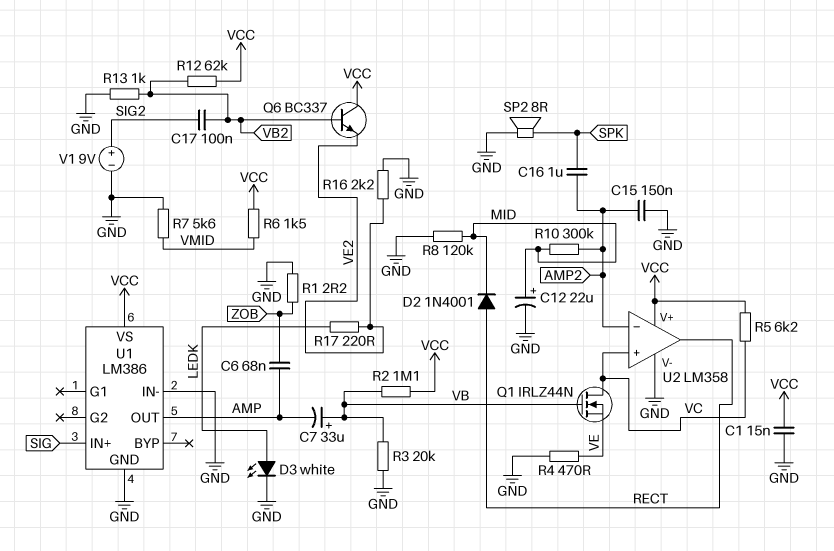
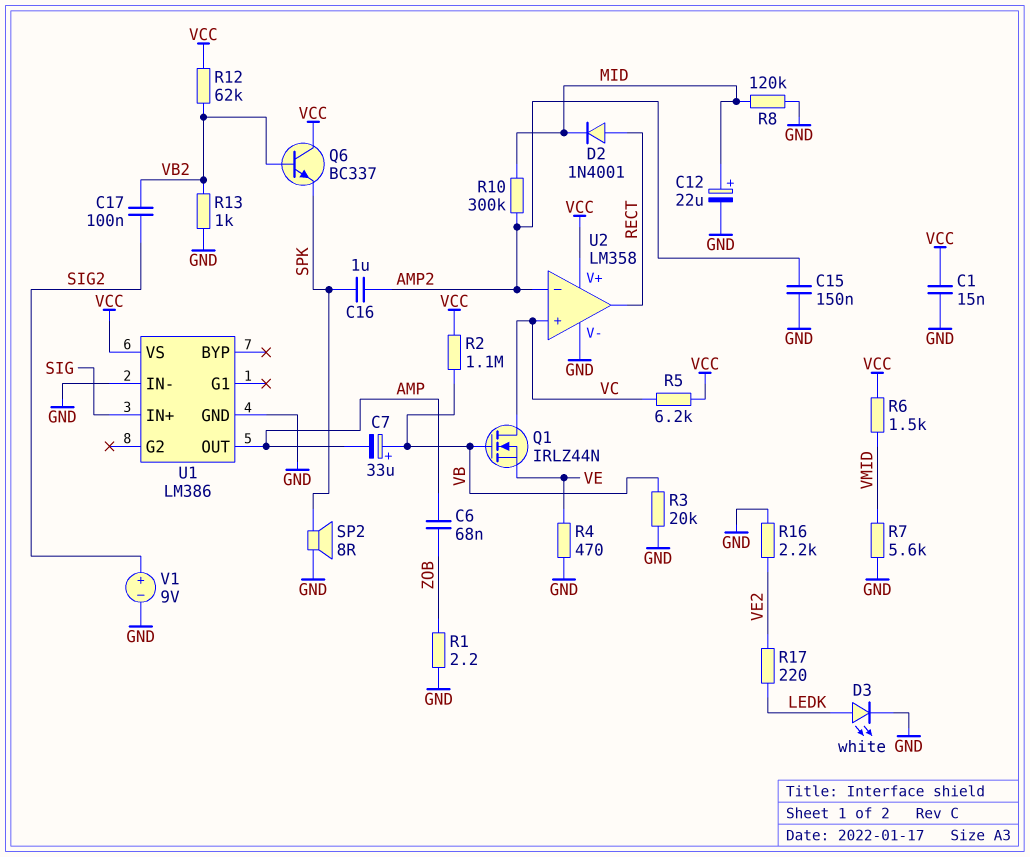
Q6: NPN BC337 (B VB2, C VCC, E VE2) -> NPN BC337 (B VB2, C VCC, E SPK)

